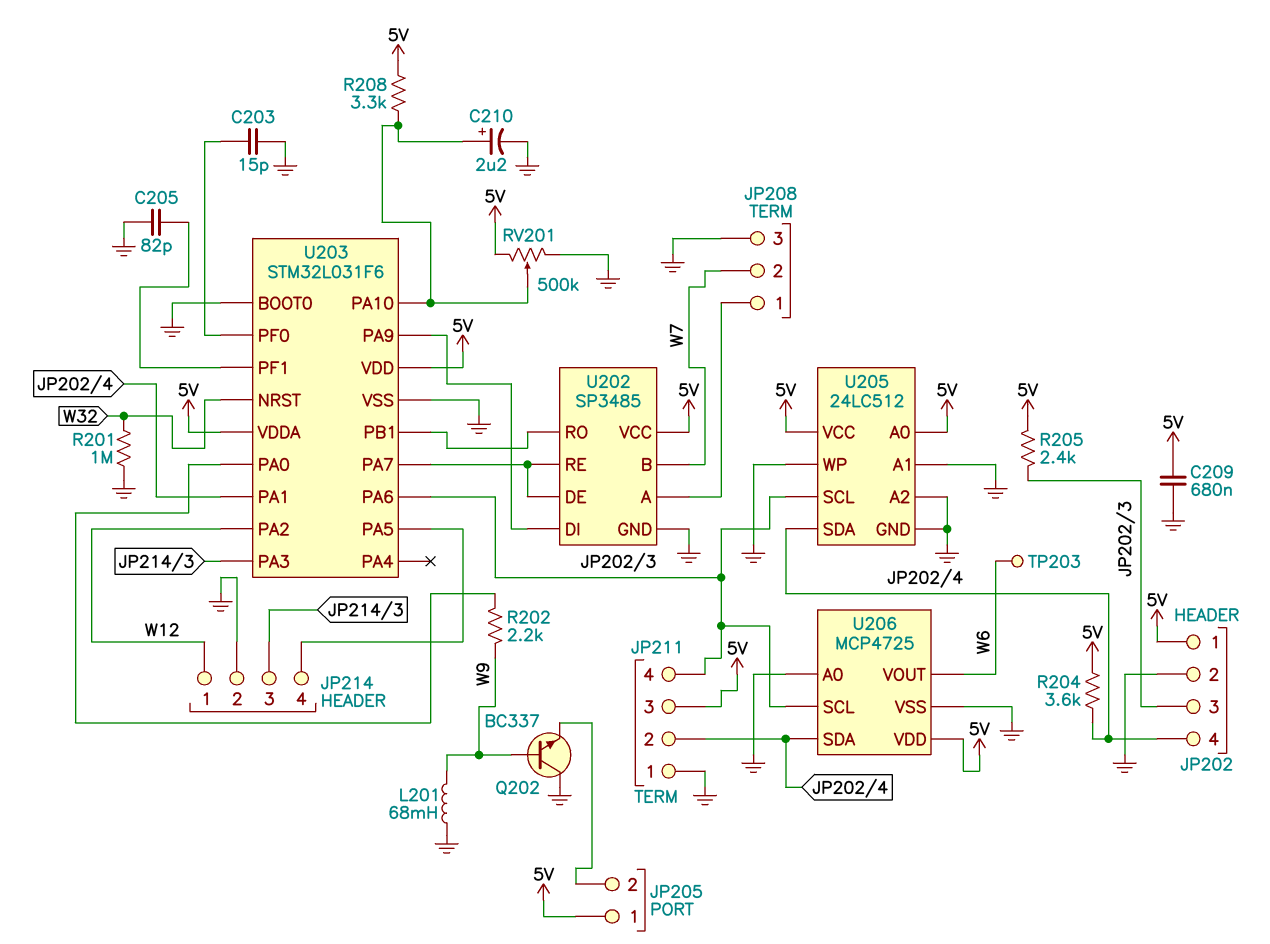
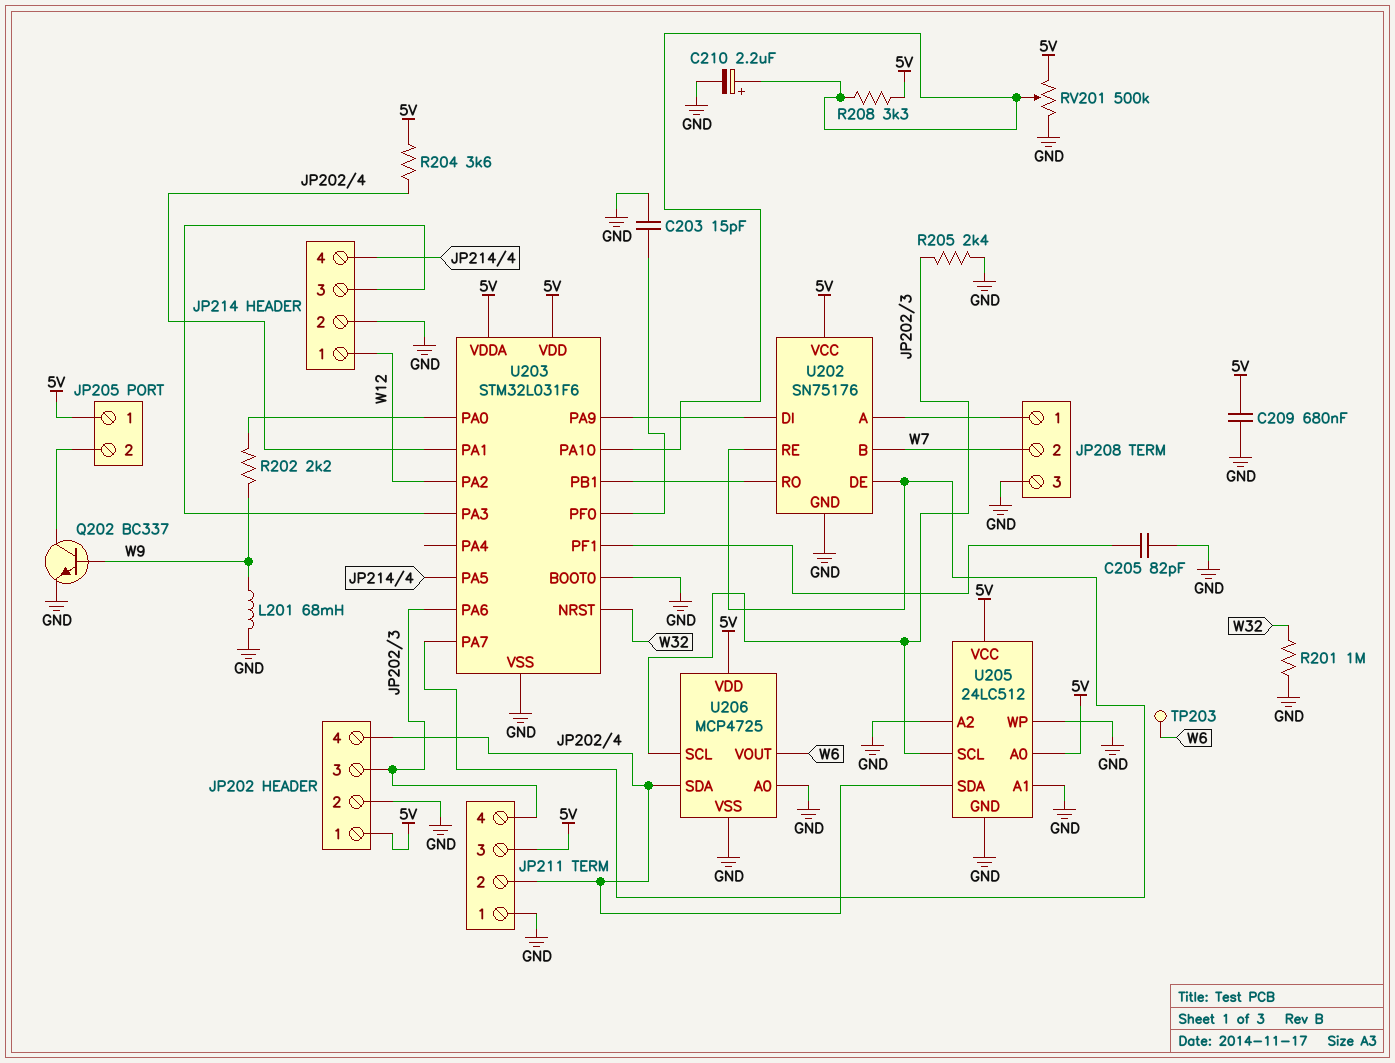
Q202: NPN BC337 (B W9, C GND, E JP205/2) -> NPN BC337 (B W9, C JP205/2, E GND)
R205: 2.4k (5V, JP202/3) -> 2.4k (GND, JP202/3)
U202: SP3485 -> SN75176

